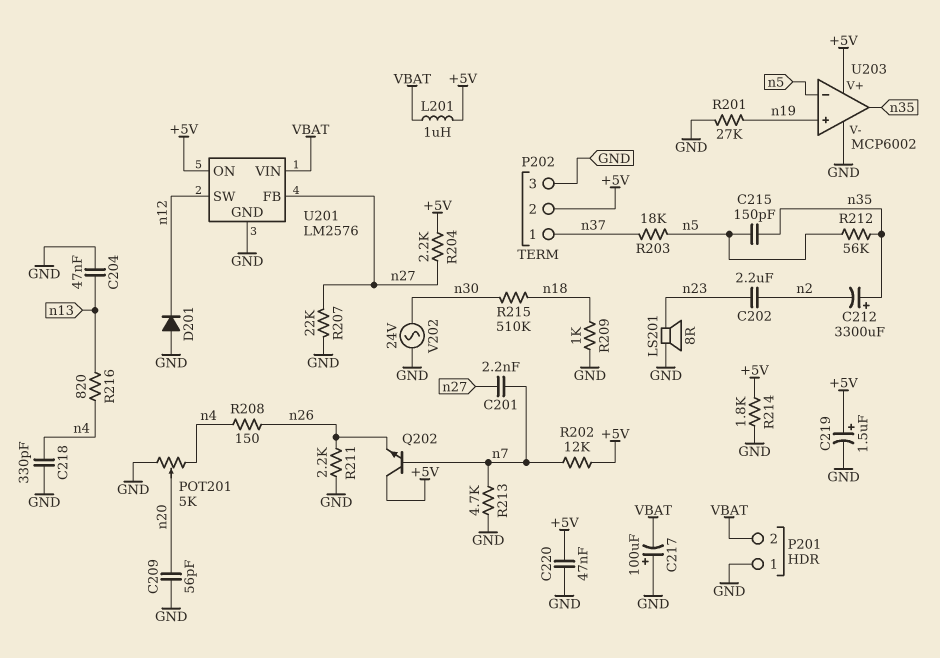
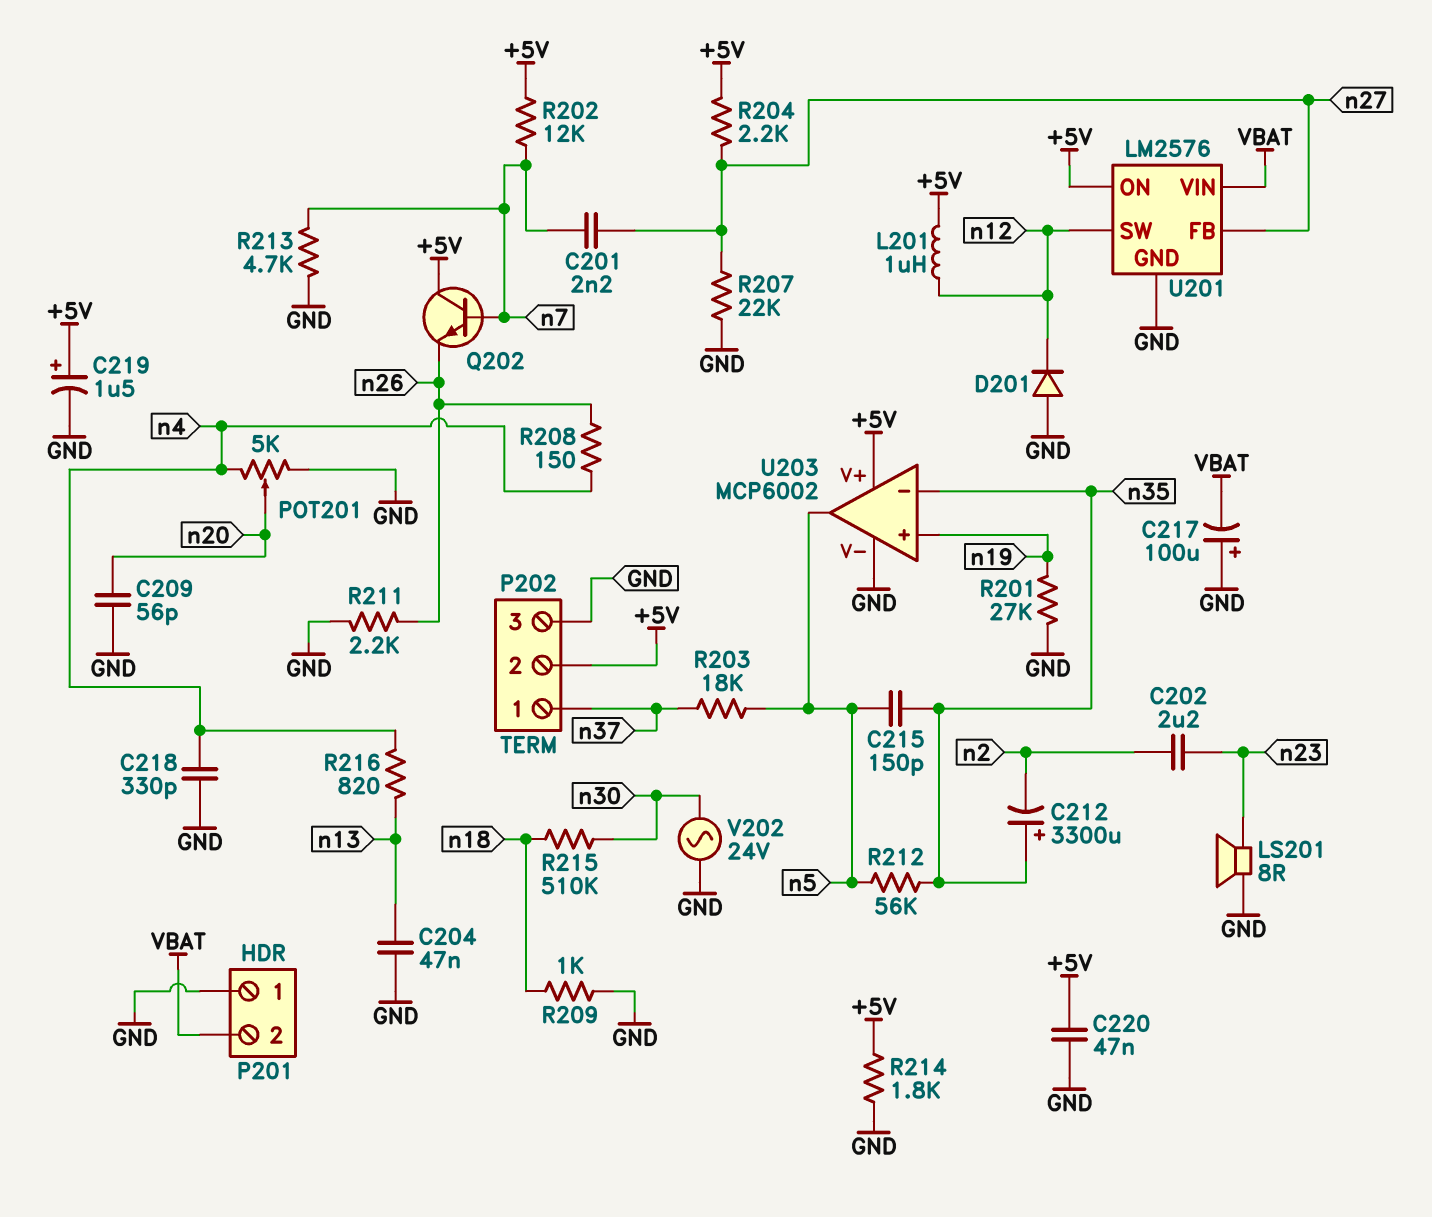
L201: 1uH (+5V, VBAT) -> 1uH (+5V, n12)
U203 pin in-: n5 -> n35
U203 pin out: n35 -> n5

